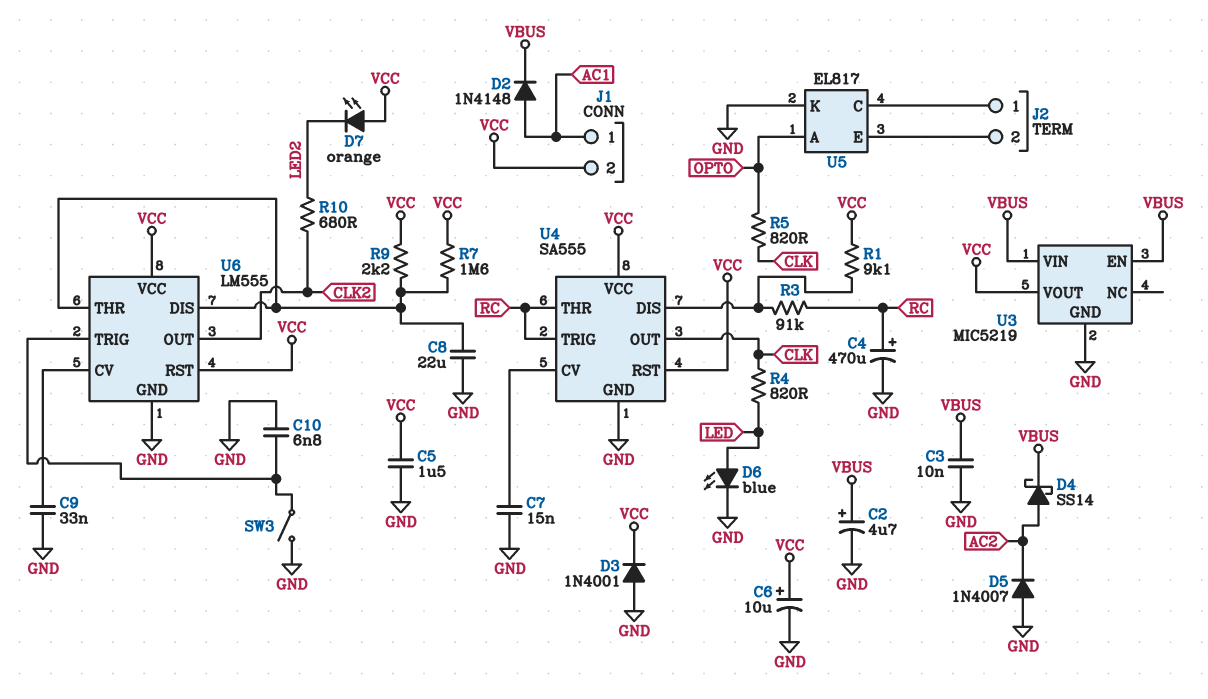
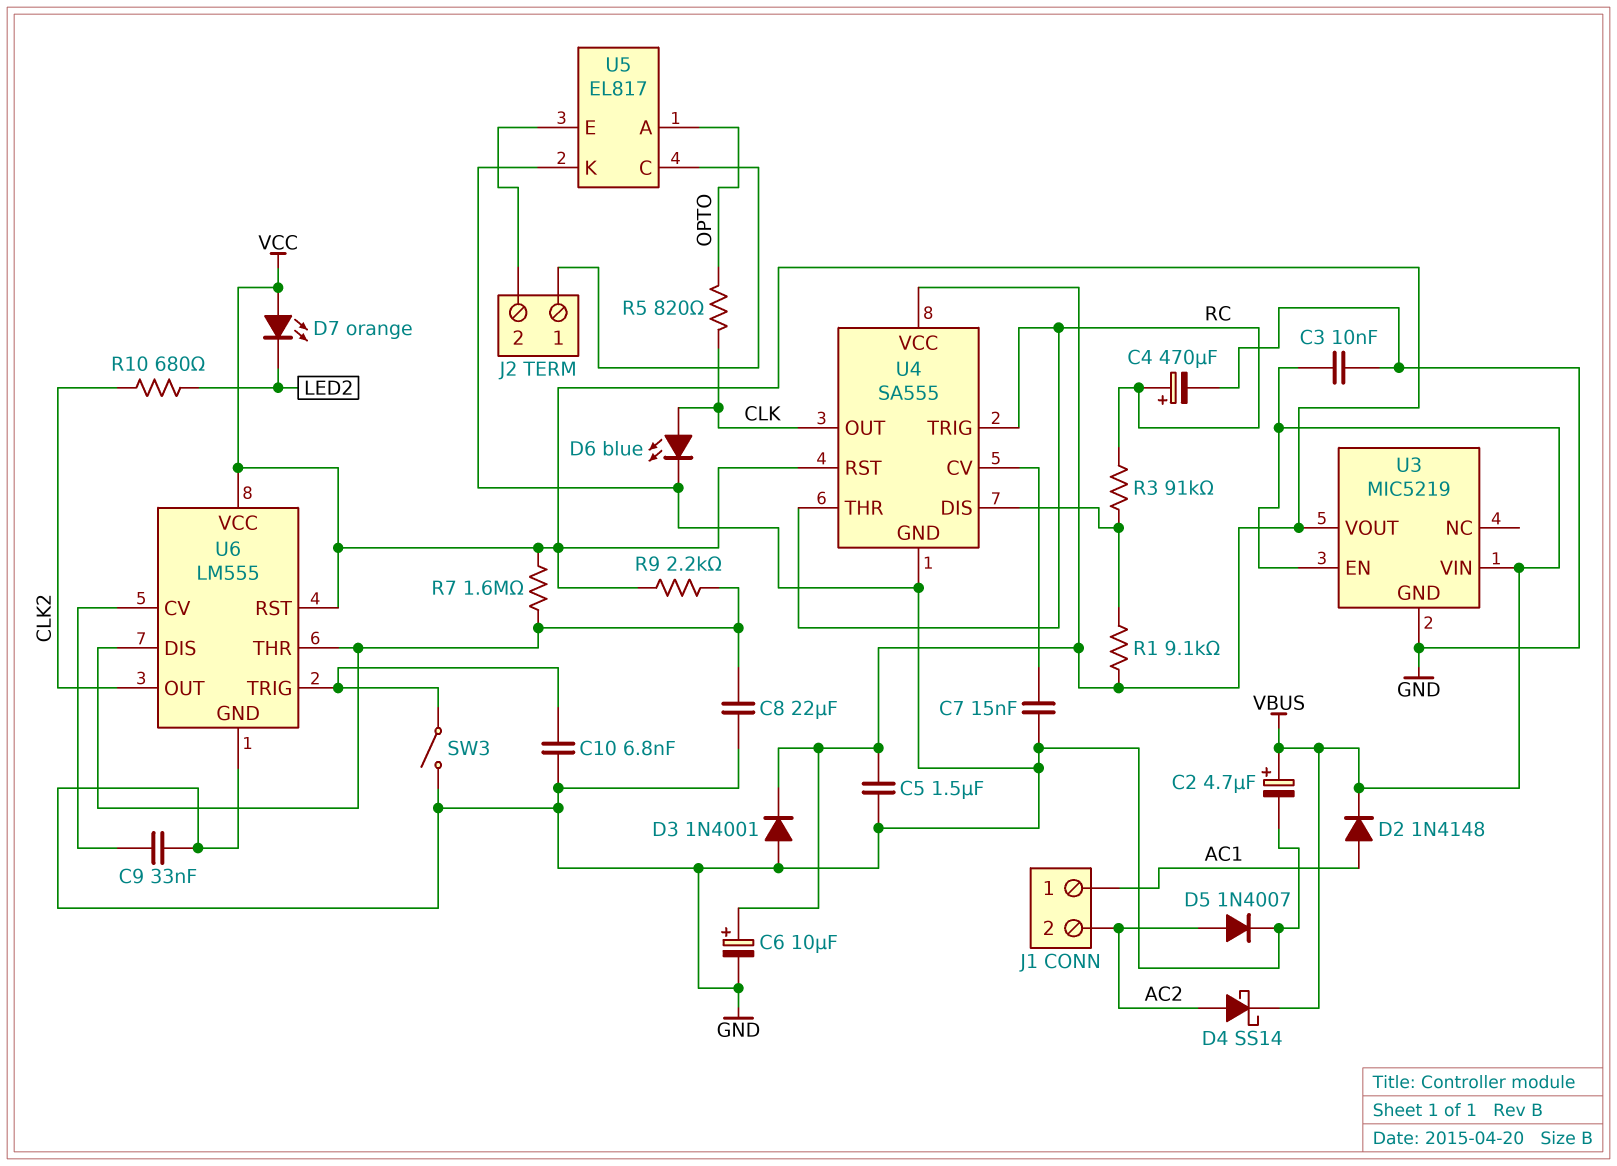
D5: diode 1N4007 (A GND, K AC2) -> diode 1N4007 (A AC2, K GND)
D6: LED blue (A LED, K GND) -> LED blue (A CLK, K GND)
J1 pin 2: VCC -> AC2
R4: 820 (CLK, LED) -> none

